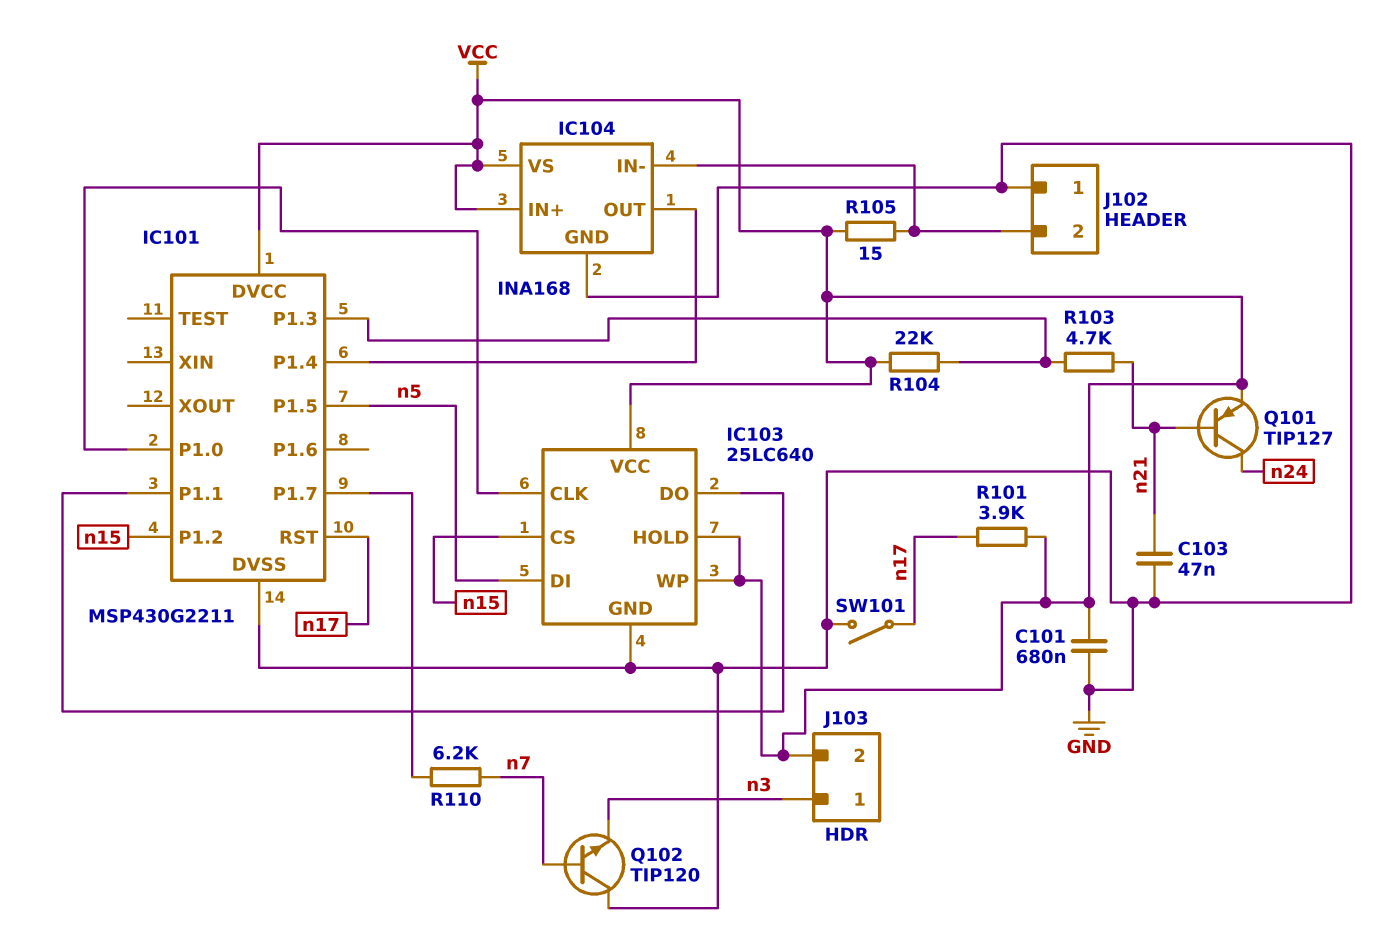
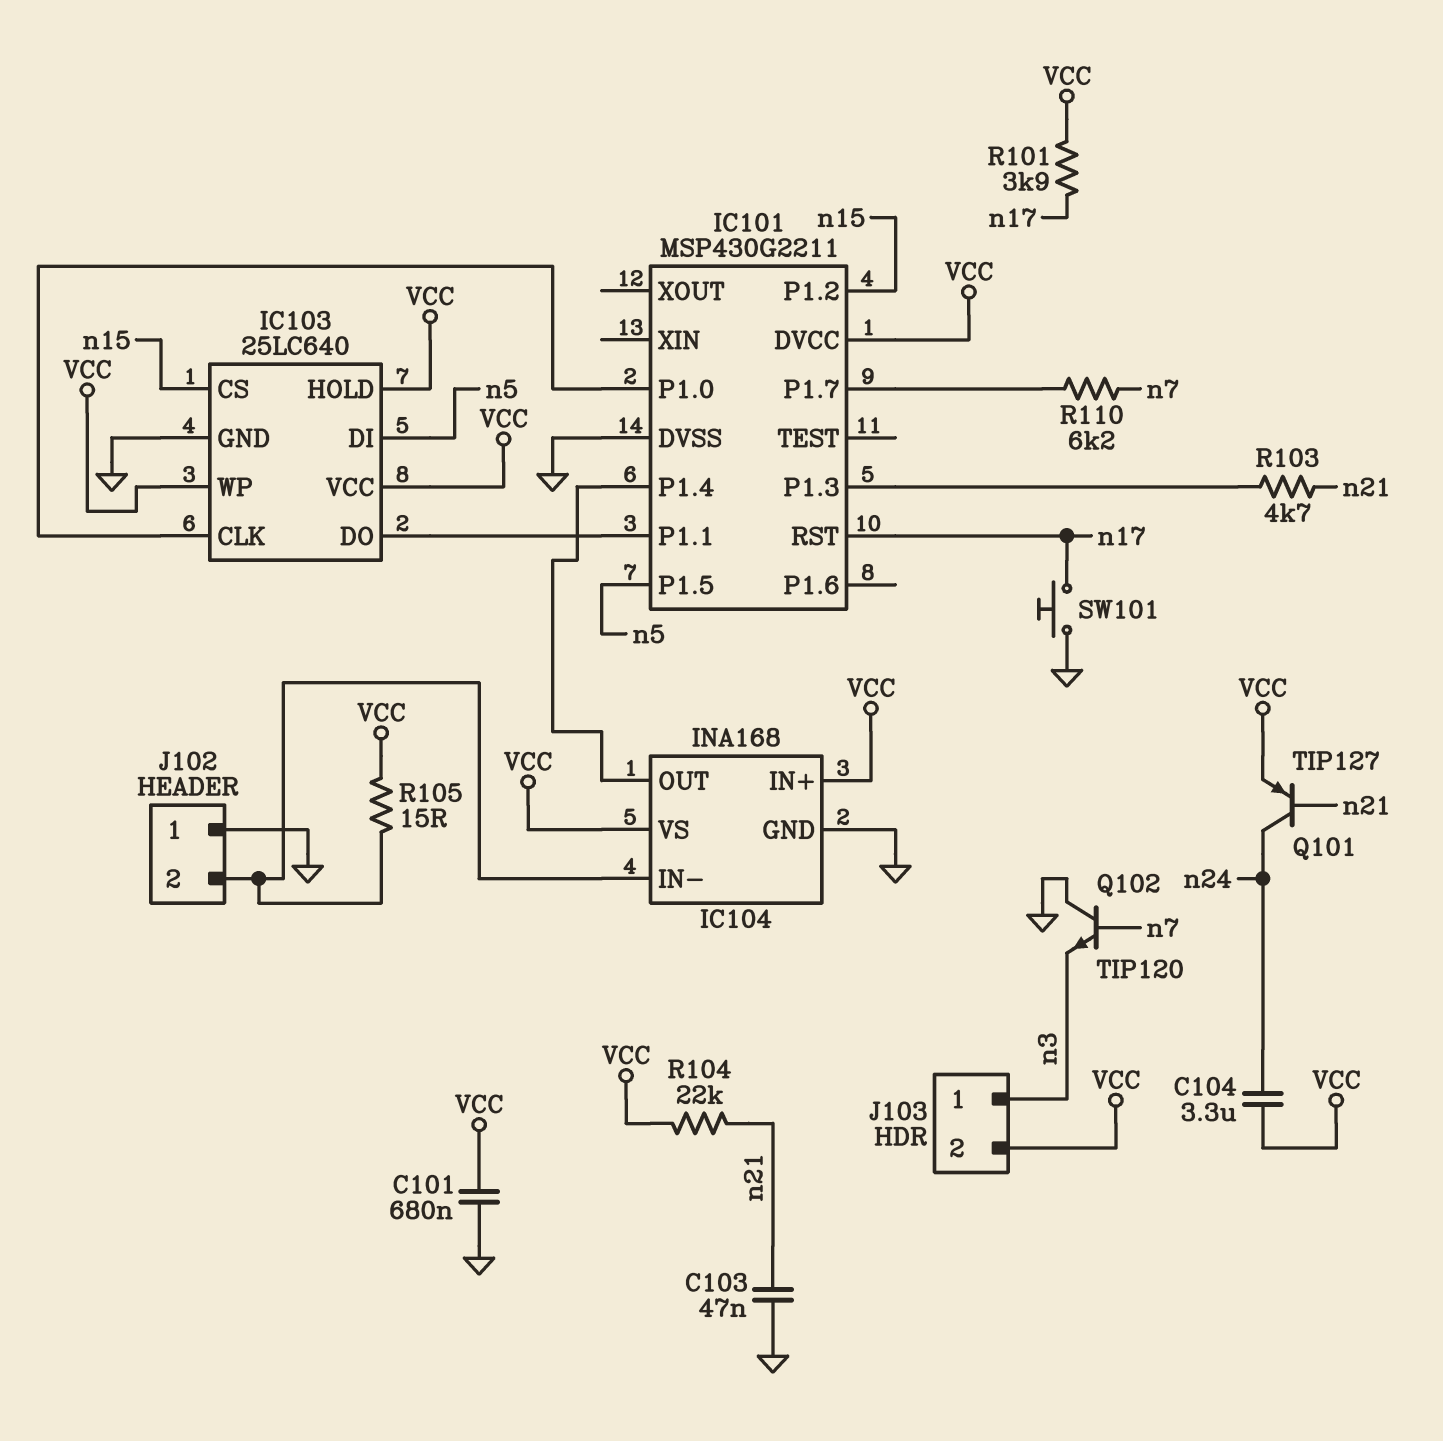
C104: none -> 3.3uF (VCC, n24)
R104: 22k (IC101/P1.3, VCC) -> 22k (VCC, n21)
SW101: switch (GND, n17) -> button (GND, n17)

